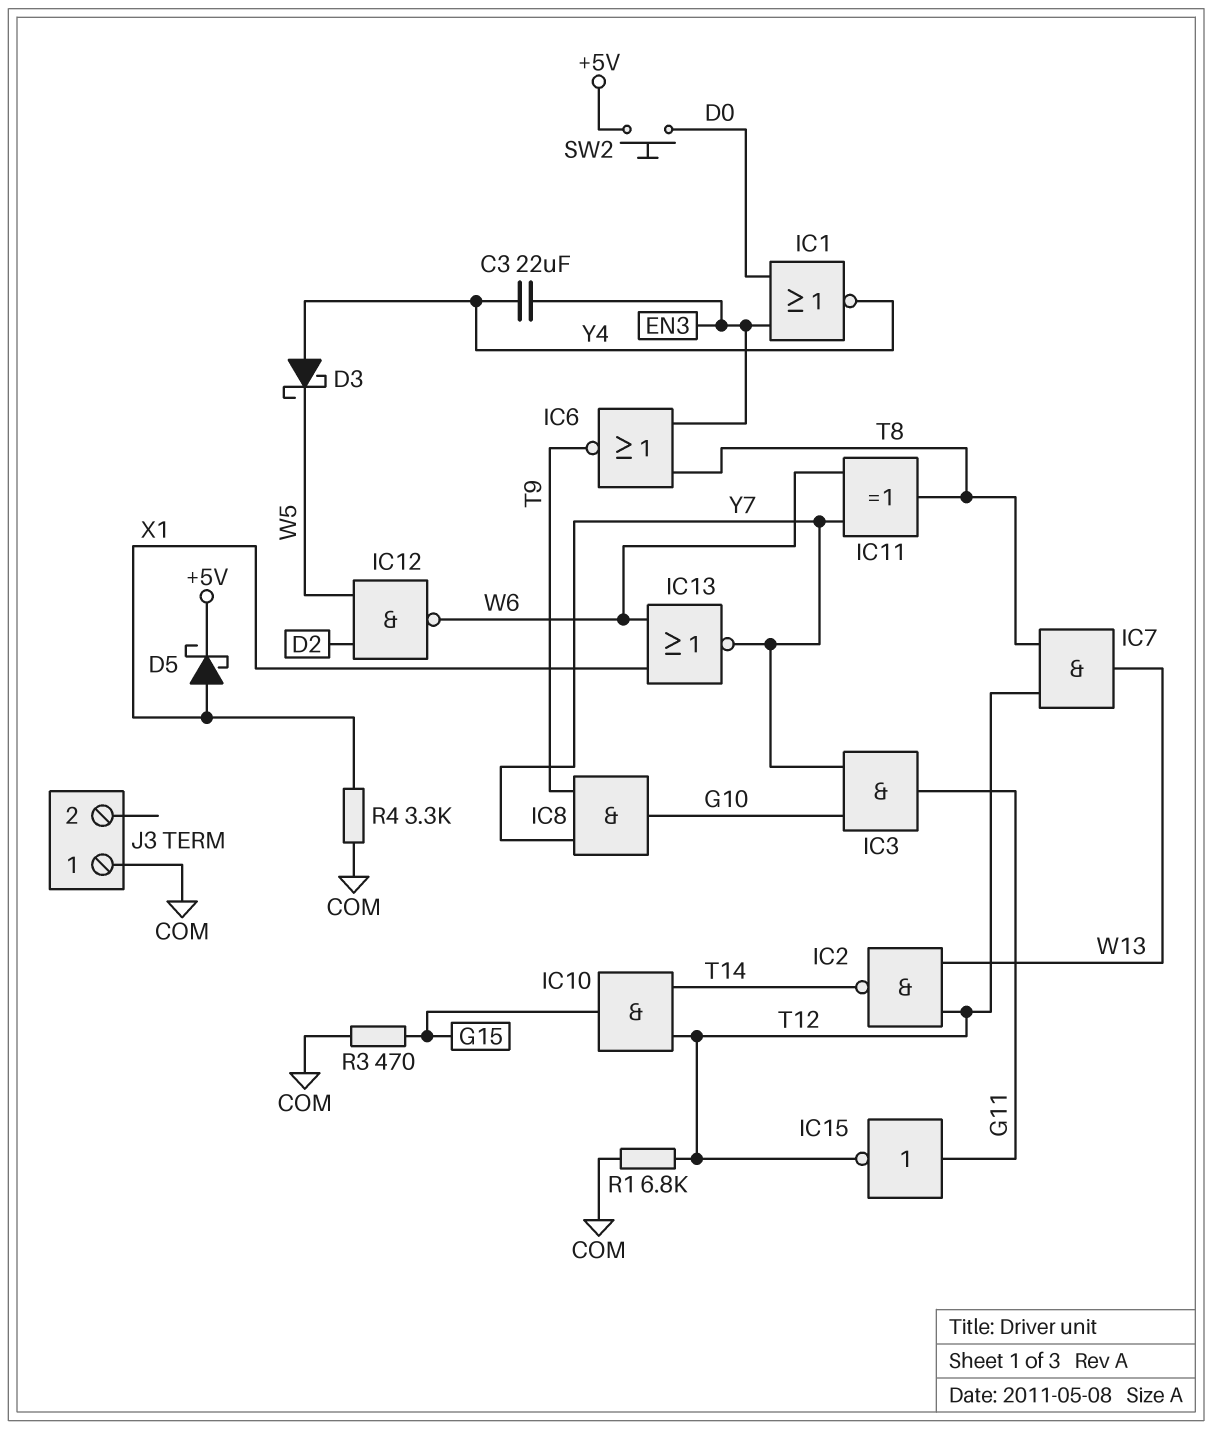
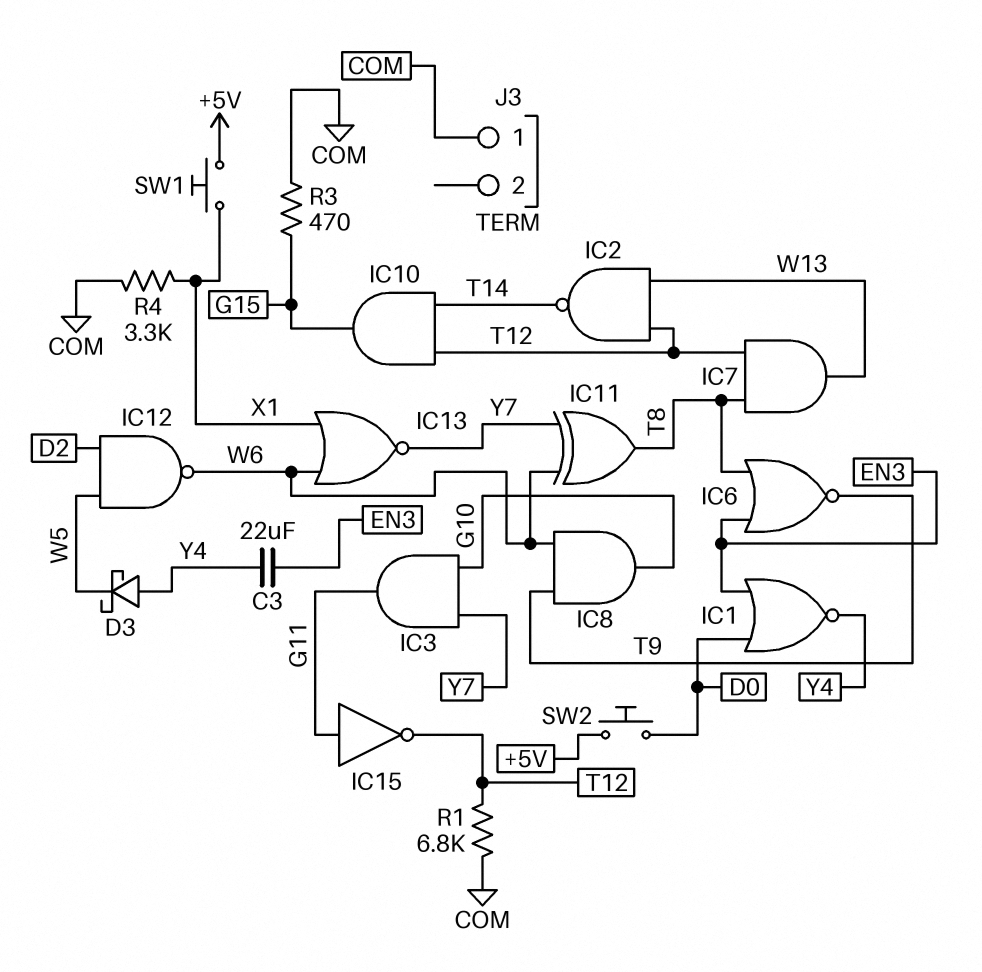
D5: schottky (A X1, K +5V) -> none
IC8: AND (in T9, in Y7, out G10) -> AND (in T9, in W6, out G10)
SW1: none -> button (+5V, X1)

